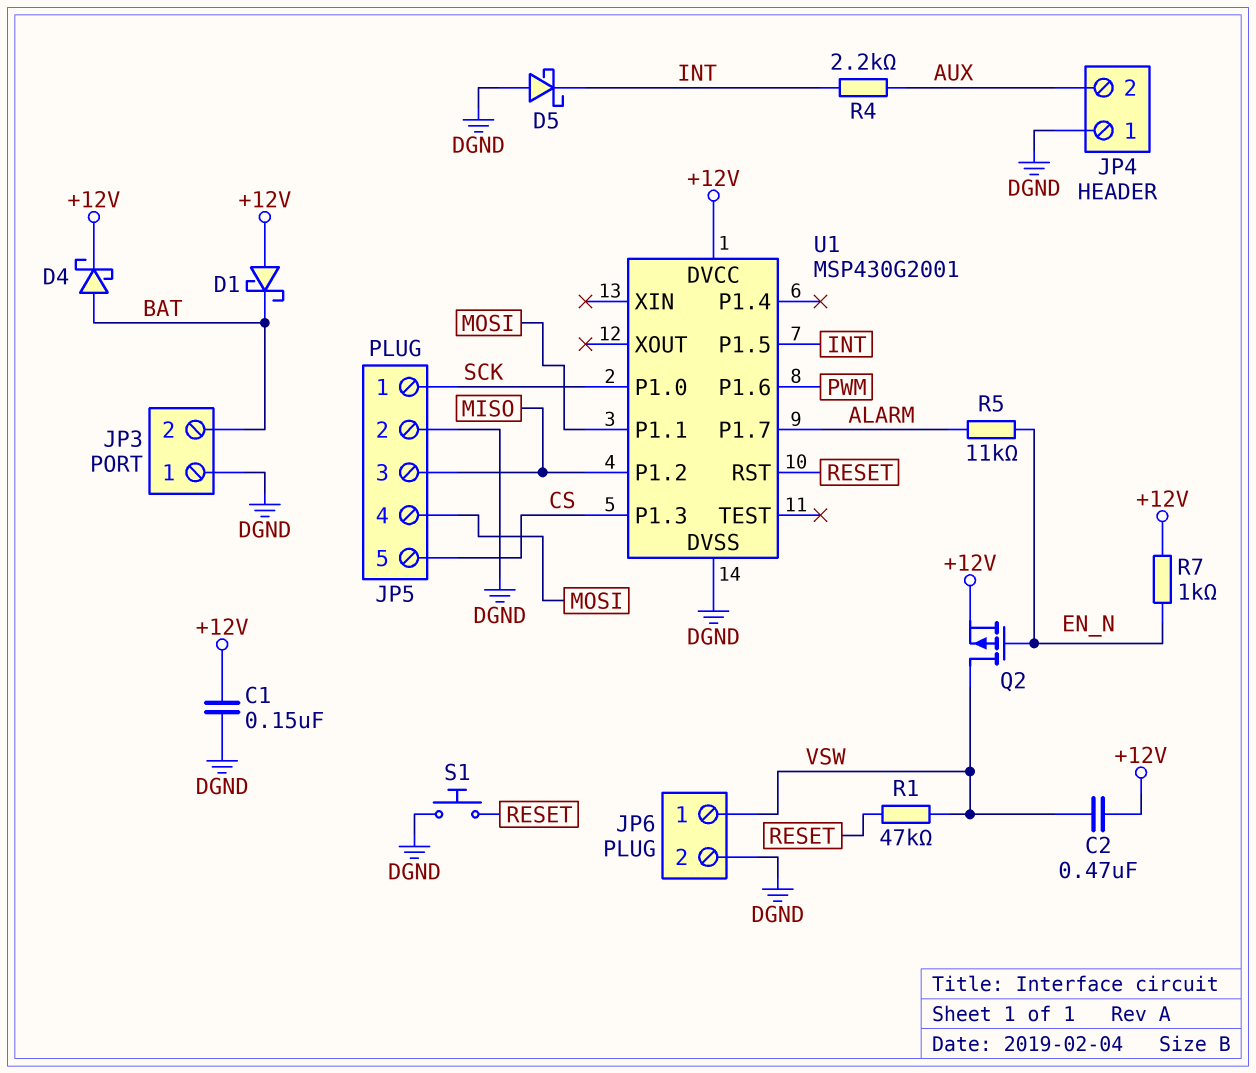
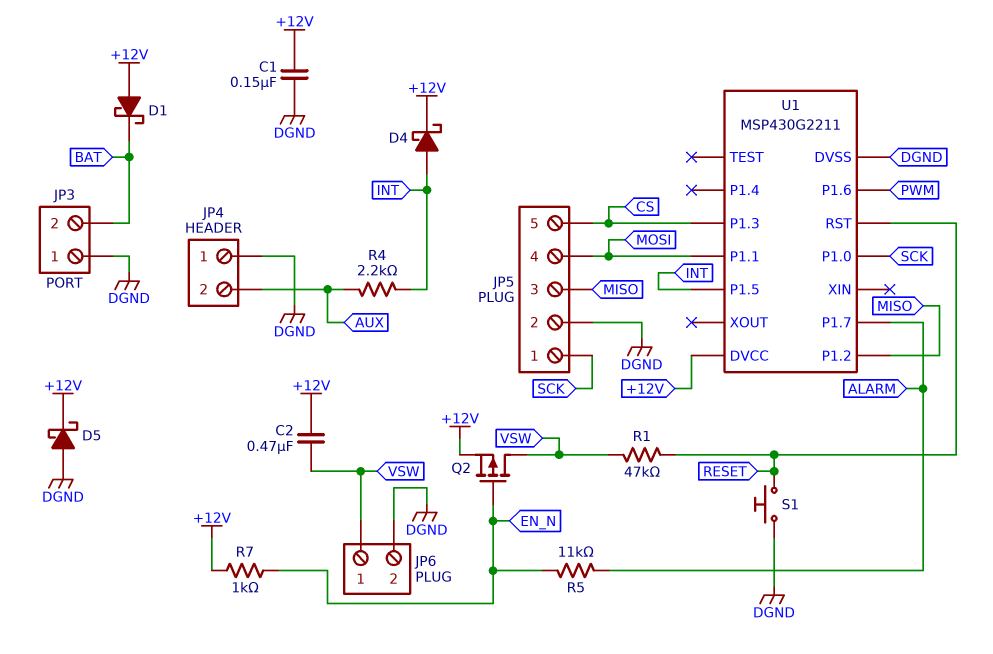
D4: schottky (A BAT, K +12V) -> schottky (A INT, K +12V)
D5: schottky (A DGND, K INT) -> schottky (A DGND, K +12V)
U1: MSP430G2001 -> MSP430G2211

